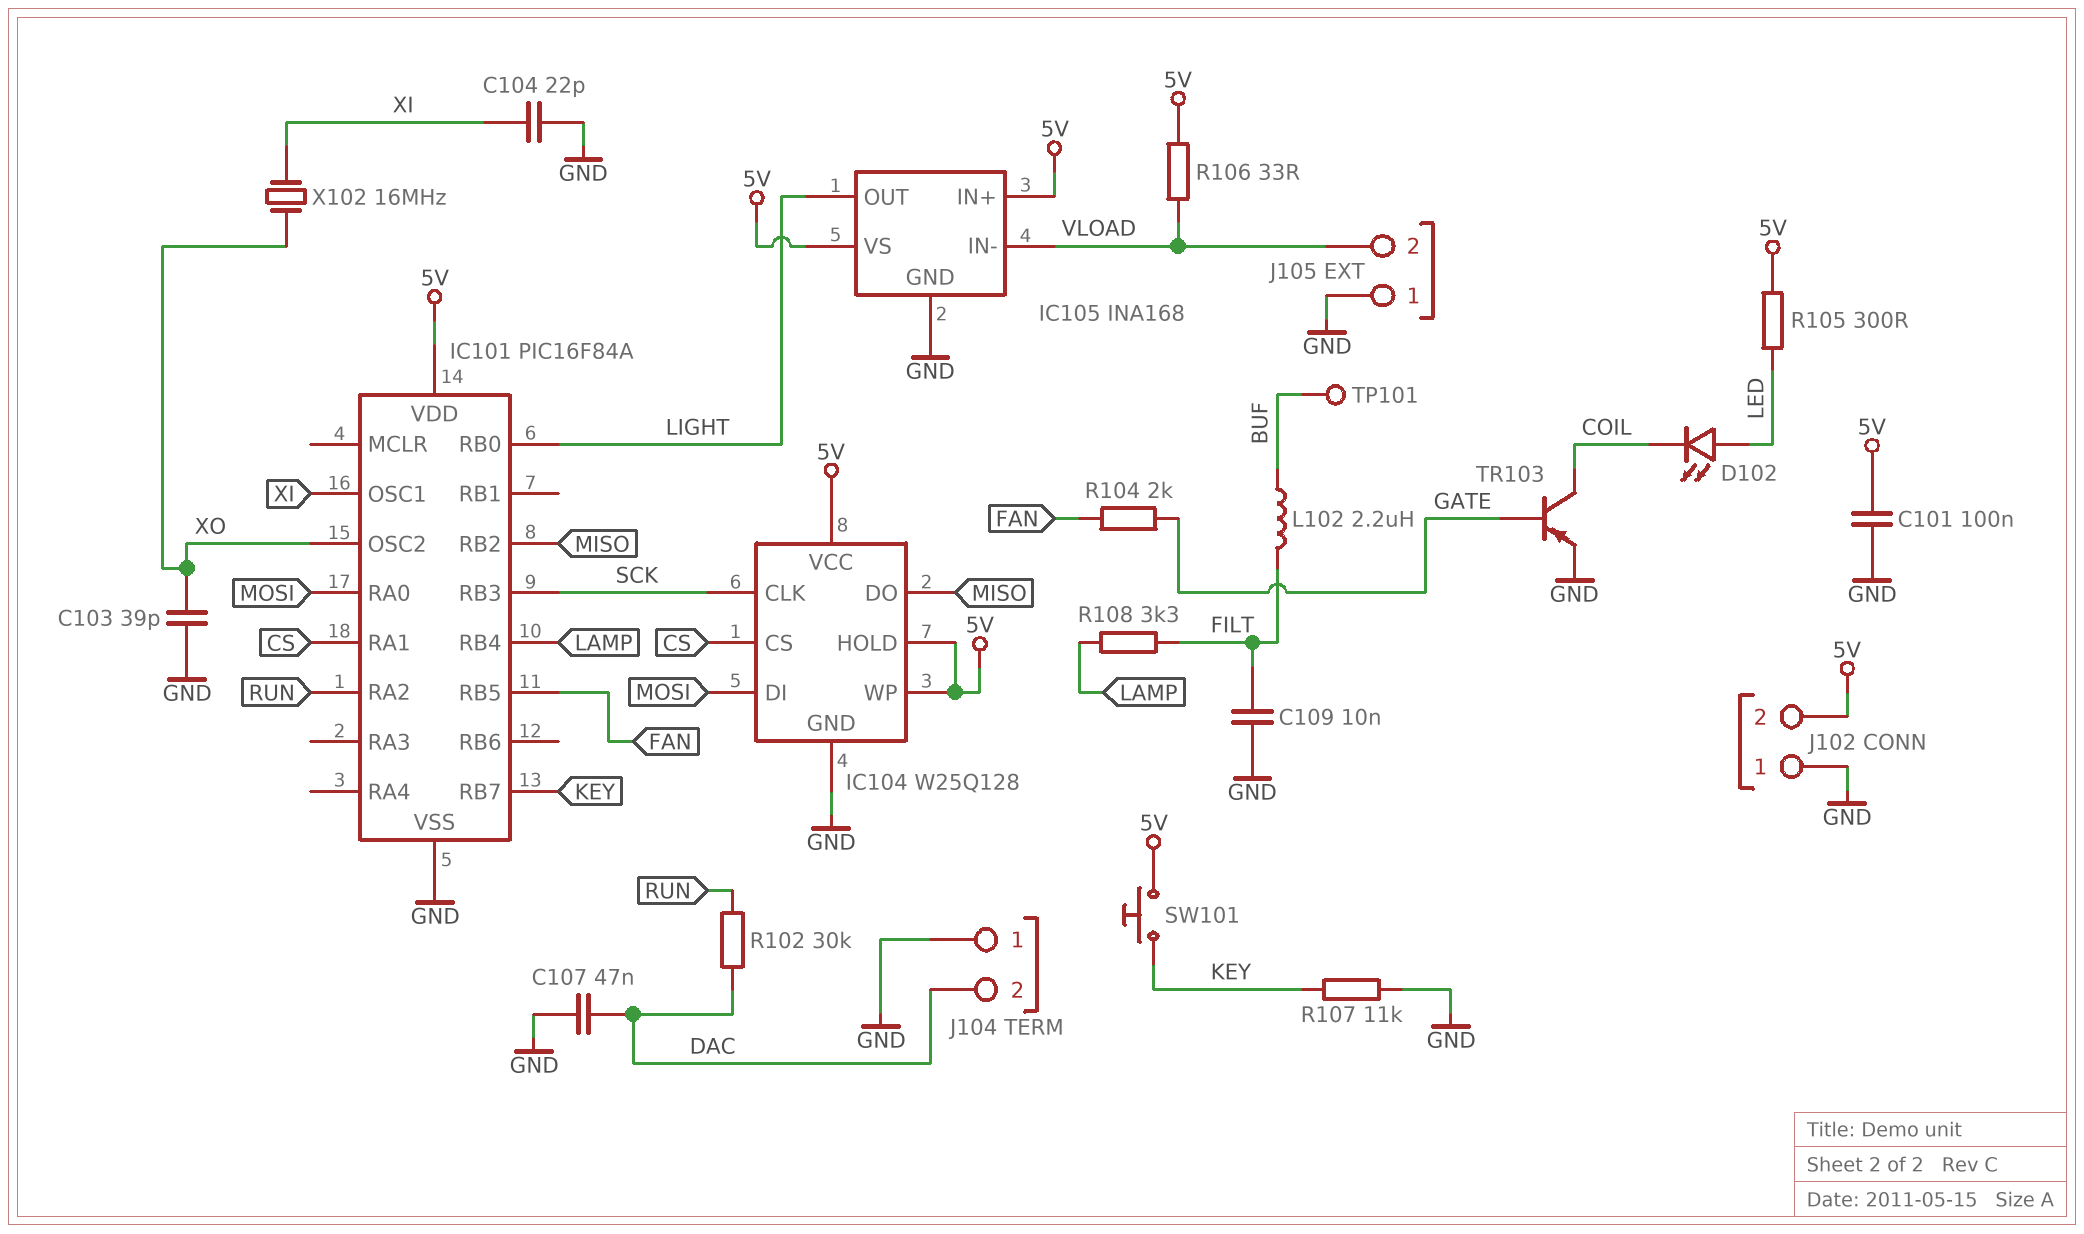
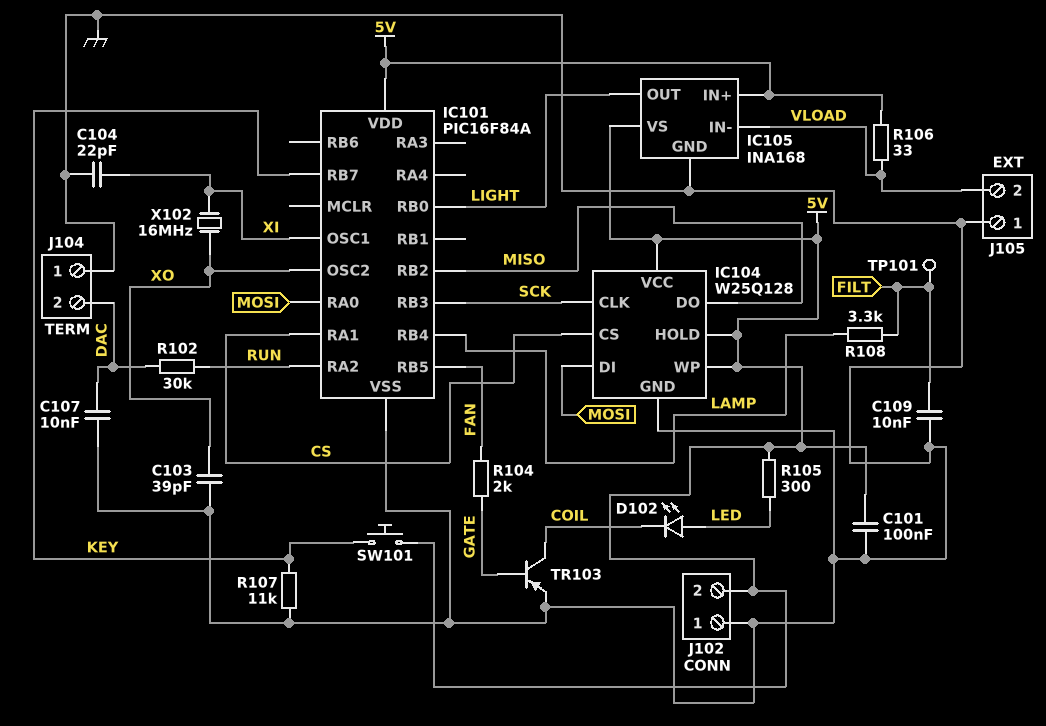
C107: 47nF (DAC, GND) -> 10nF (DAC, GND)
L102: 2.2uH (BUF, FILT) -> none
TP101: test point (BUF) -> test point (FILT)

